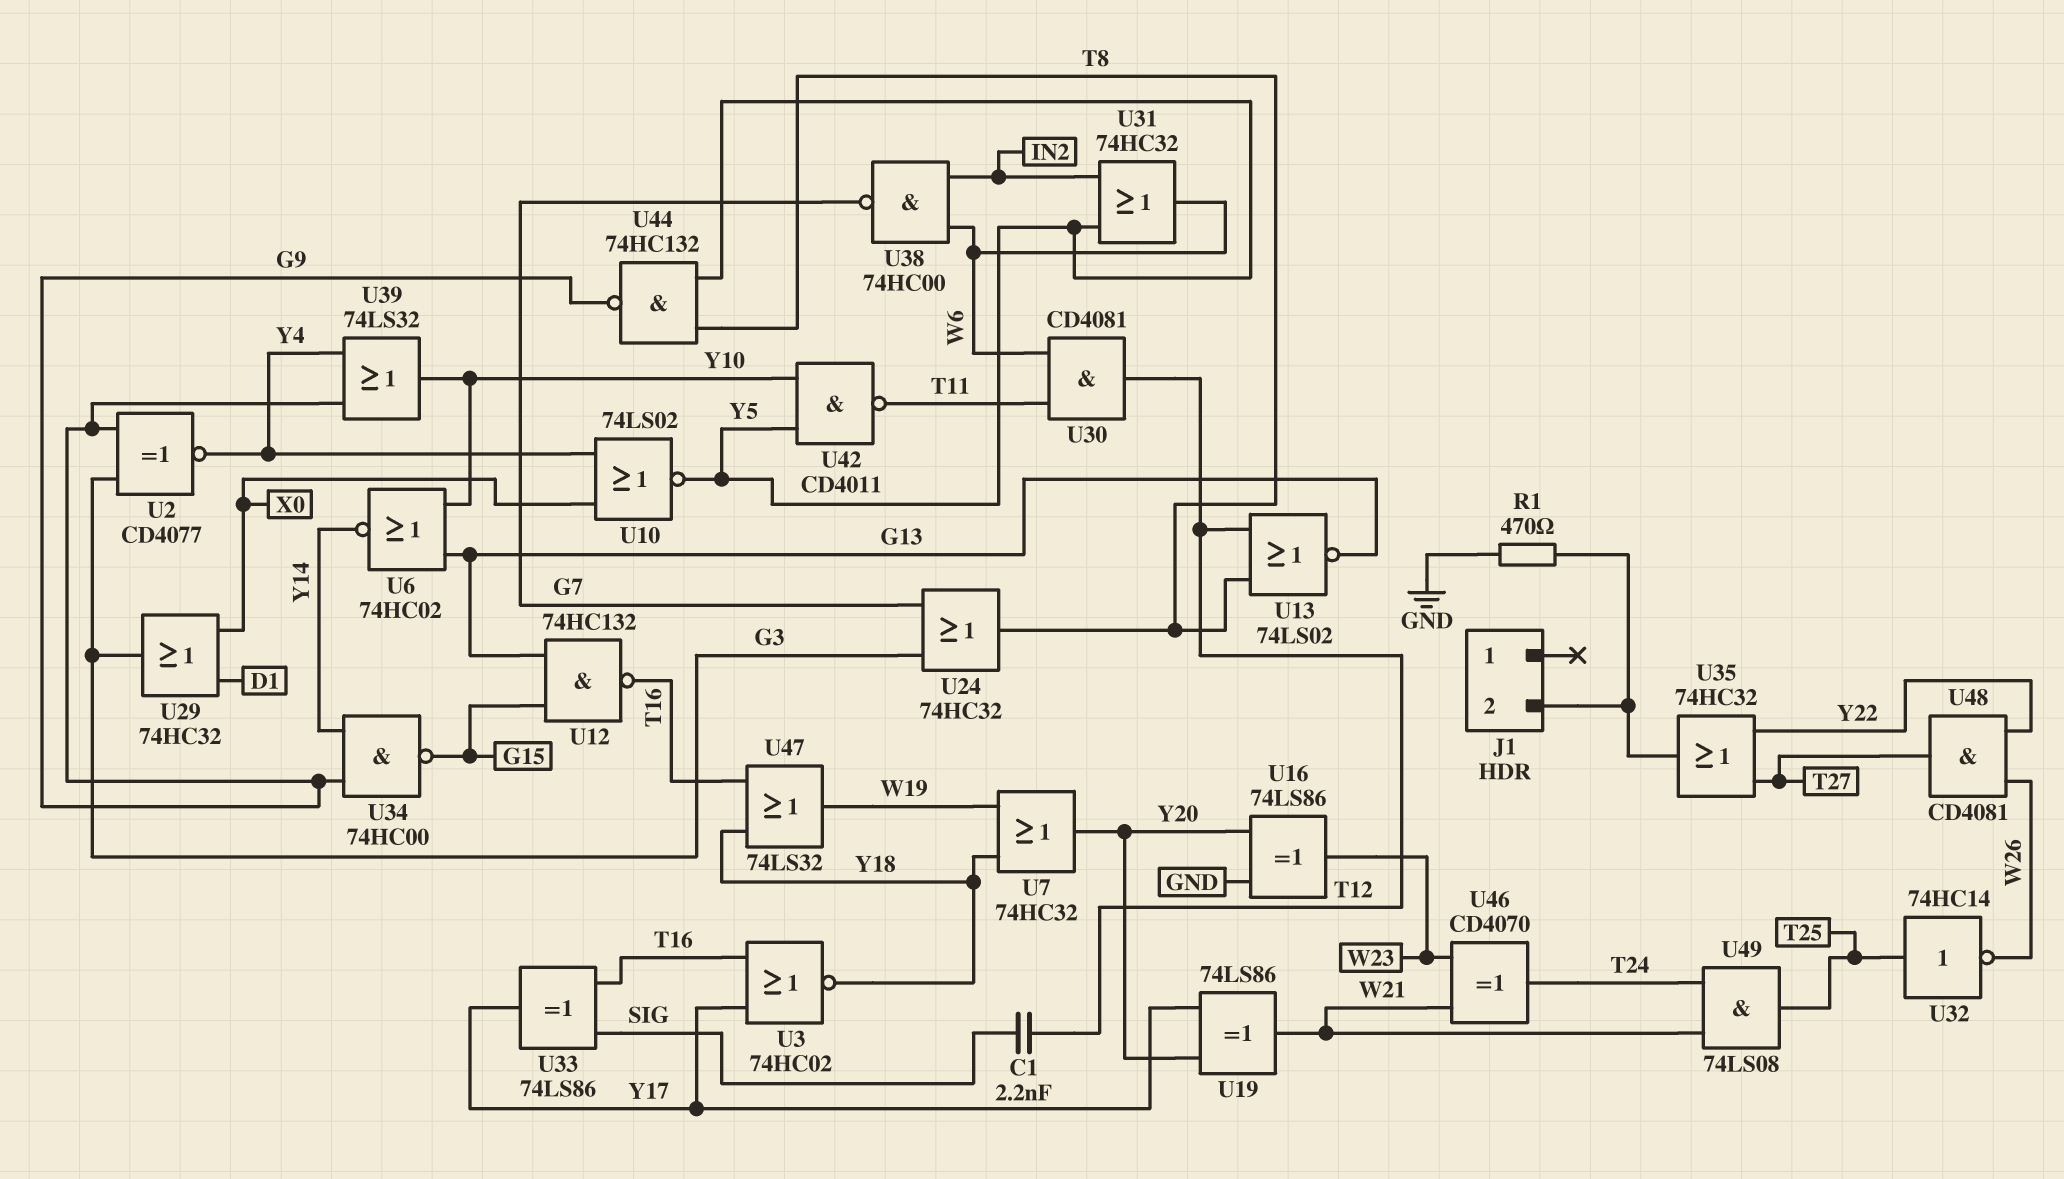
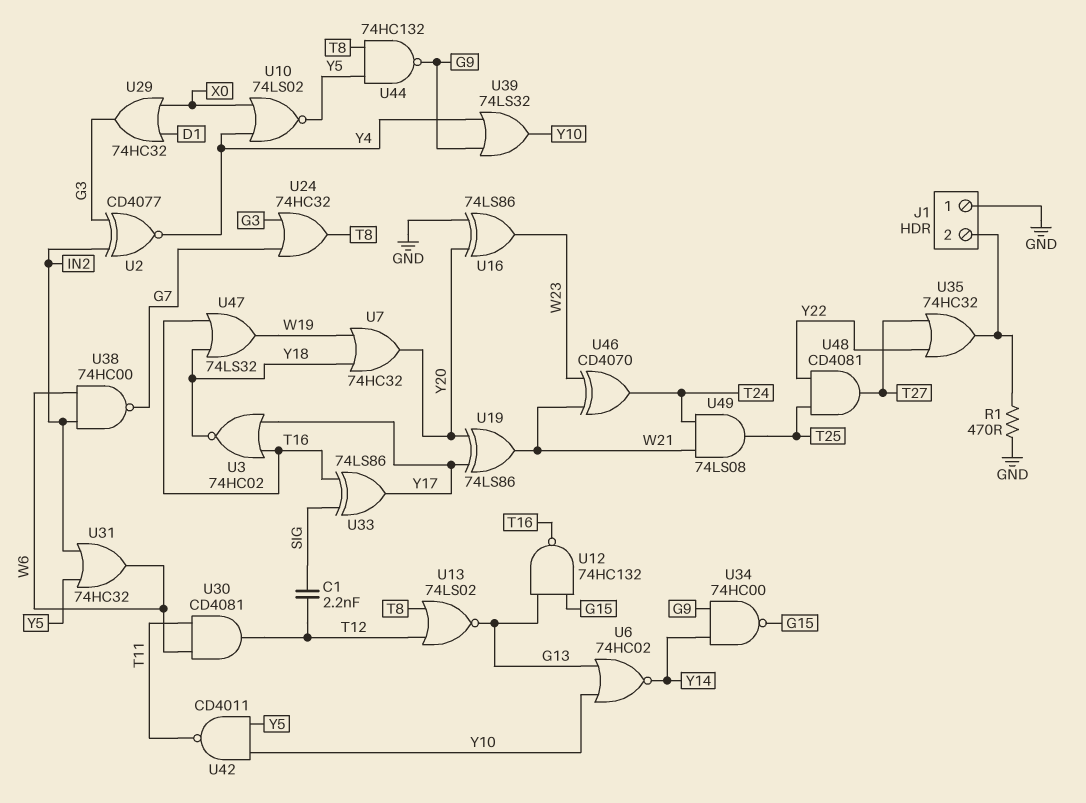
J1 pin 1: none -> GND
U2: XNOR CD4077 (in G3, in G9, out Y4) -> XNOR CD4077 (in G3, in IN2, out Y4)
U32: NOT 74HC14 (in T25, out W26) -> none
U48: AND CD4081 (in W26, in Y22, out T27) -> AND CD4081 (in T25, in Y22, out T27)

